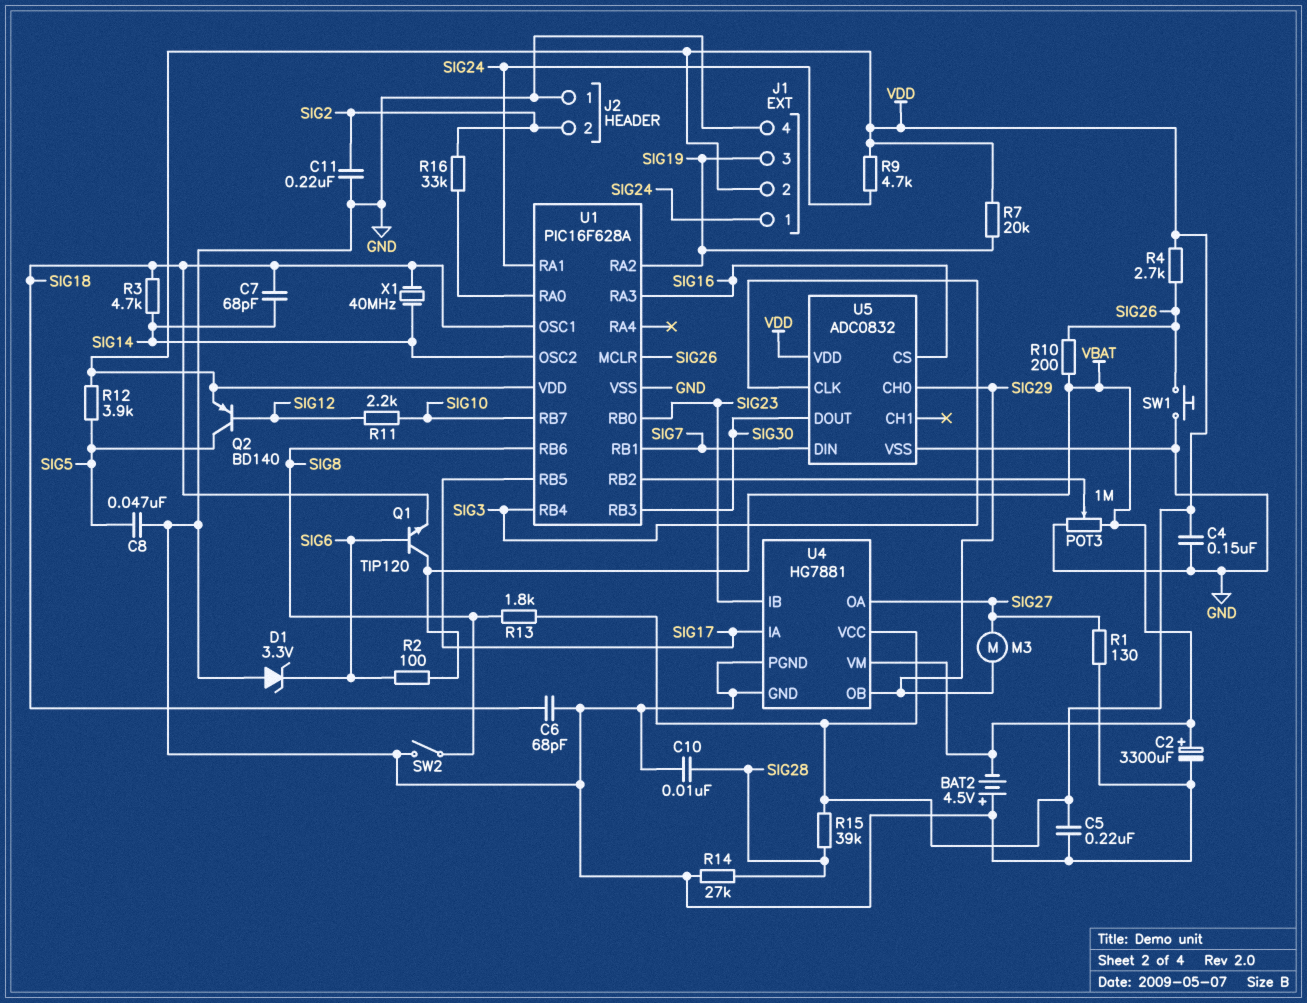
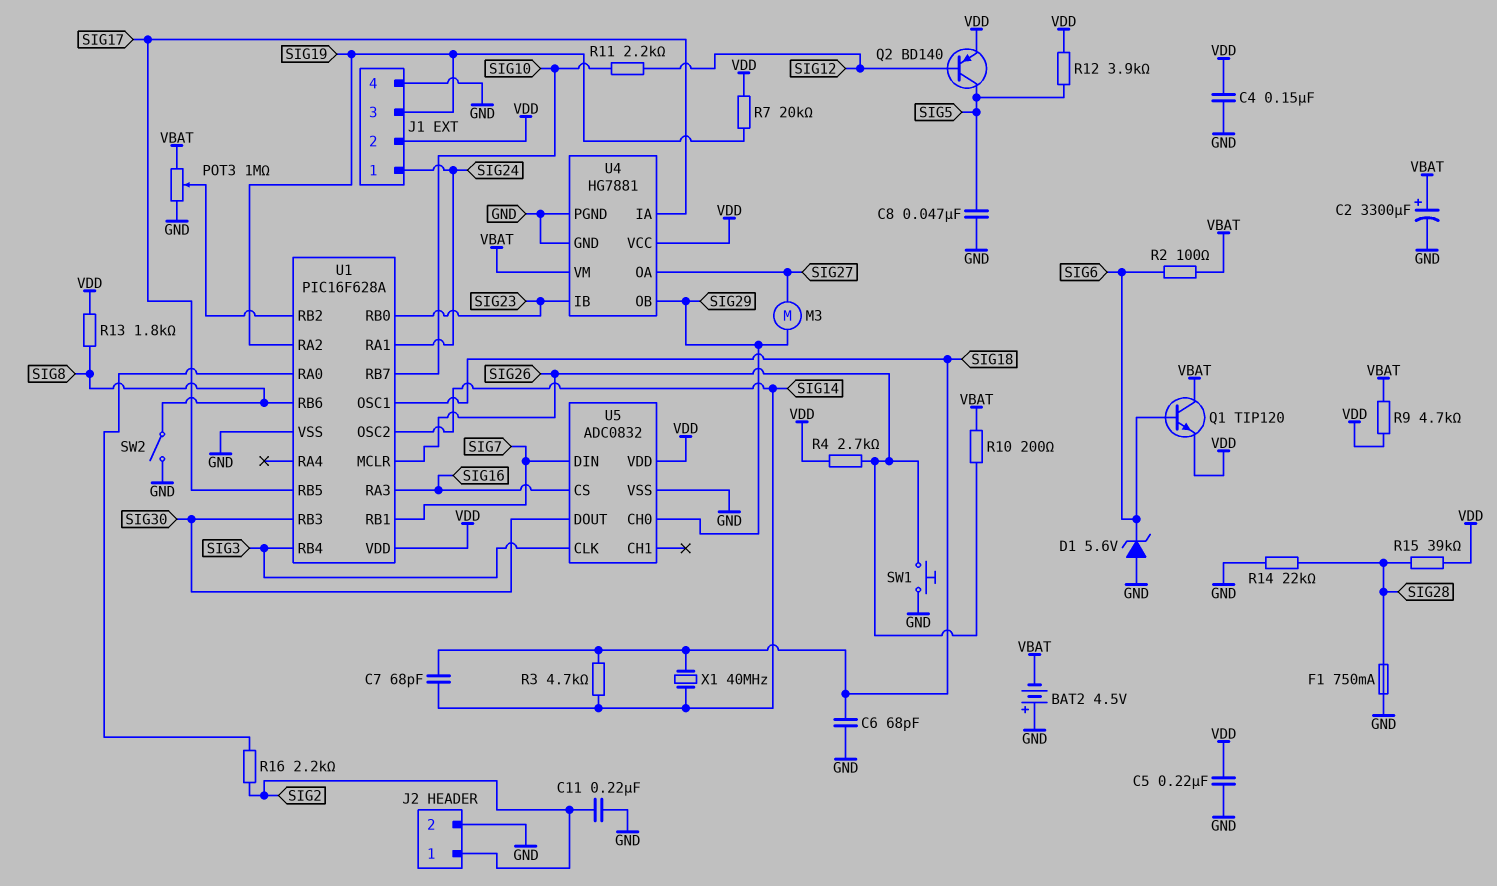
C10: 10nF (GND, SIG28) -> none
D1: zener 3.3V (A GND, K SIG6) -> zener 5.6V (A GND, K SIG6)
F1: none -> 750mA (GND, SIG28)
J2 pin 1: GND -> SIG2
J2 pin 2: SIG2 -> GND
Q1: NPN TIP120 (B SIG6, C VBAT, E SIG18) -> NPN TIP120 (B SIG6, C VBAT, E VDD)
R1: 130 (GND, SIG27) -> none
R9: 4.7k (SIG24, VDD) -> 4.7k (VBAT, VDD)
R14: 27k (GND, SIG28) -> 22k (GND, SIG28)
R16: 33k (SIG2, U1/RA0) -> 2.2k (SIG2, U1/RA0)

